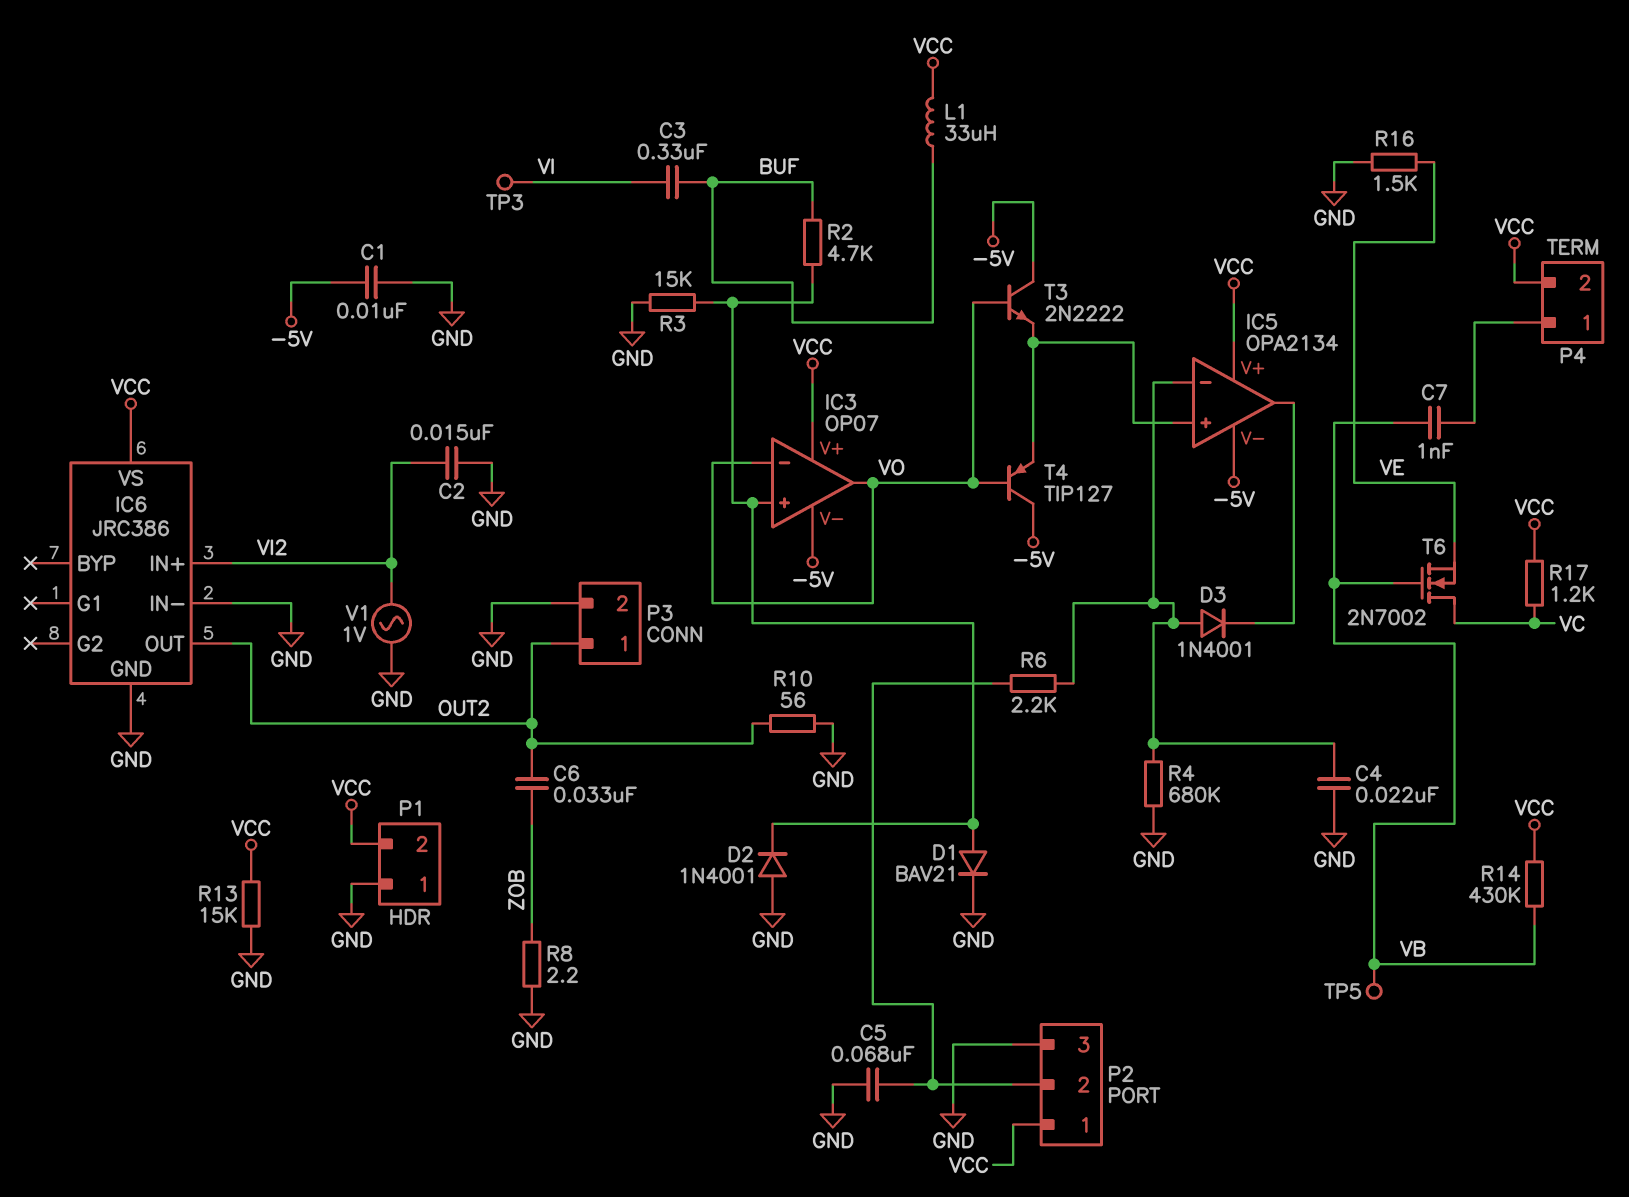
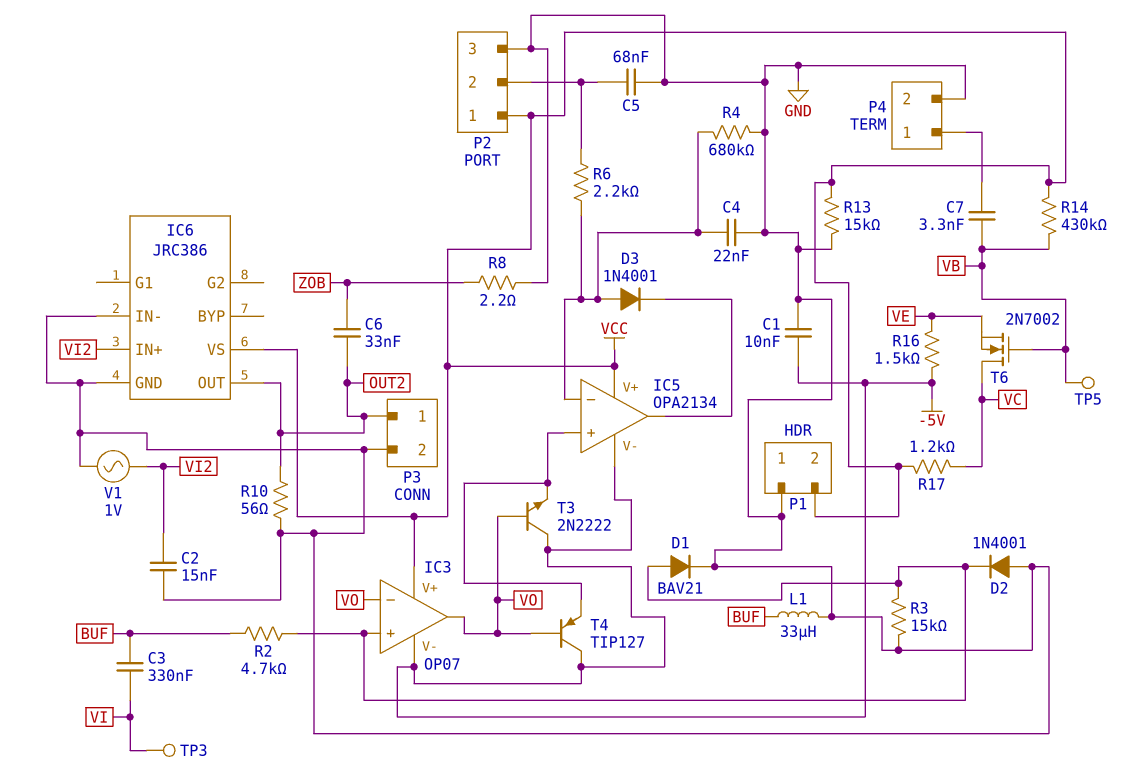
C7: 1nF (P4/1, VB) -> 3.3nF (P4/1, VB)
L1: 33uH (BUF, VCC) -> 33uH (BUF, GND)
P4 pin 2: VCC -> GND
R16: 1.5k (GND, VE) -> 1.5k (-5V, VE)

